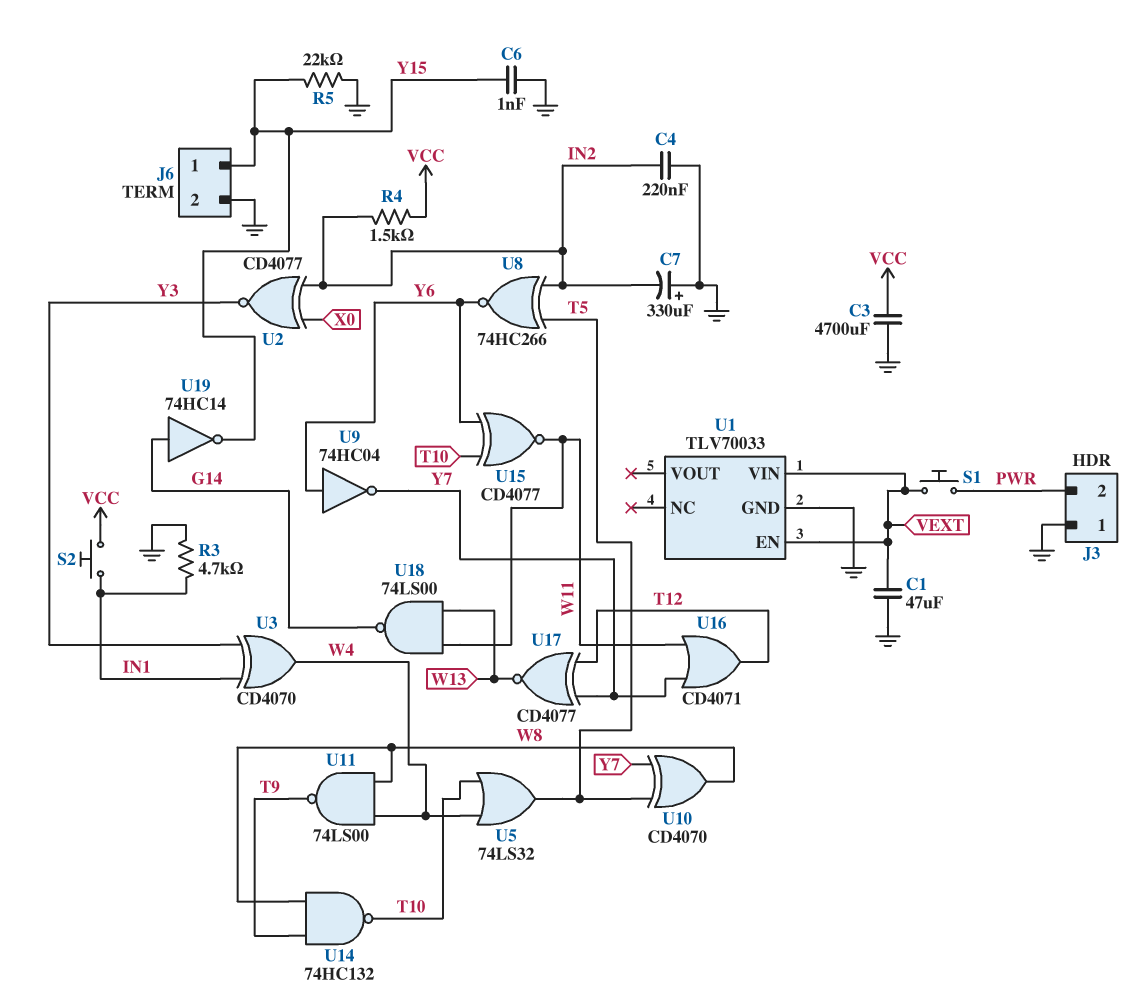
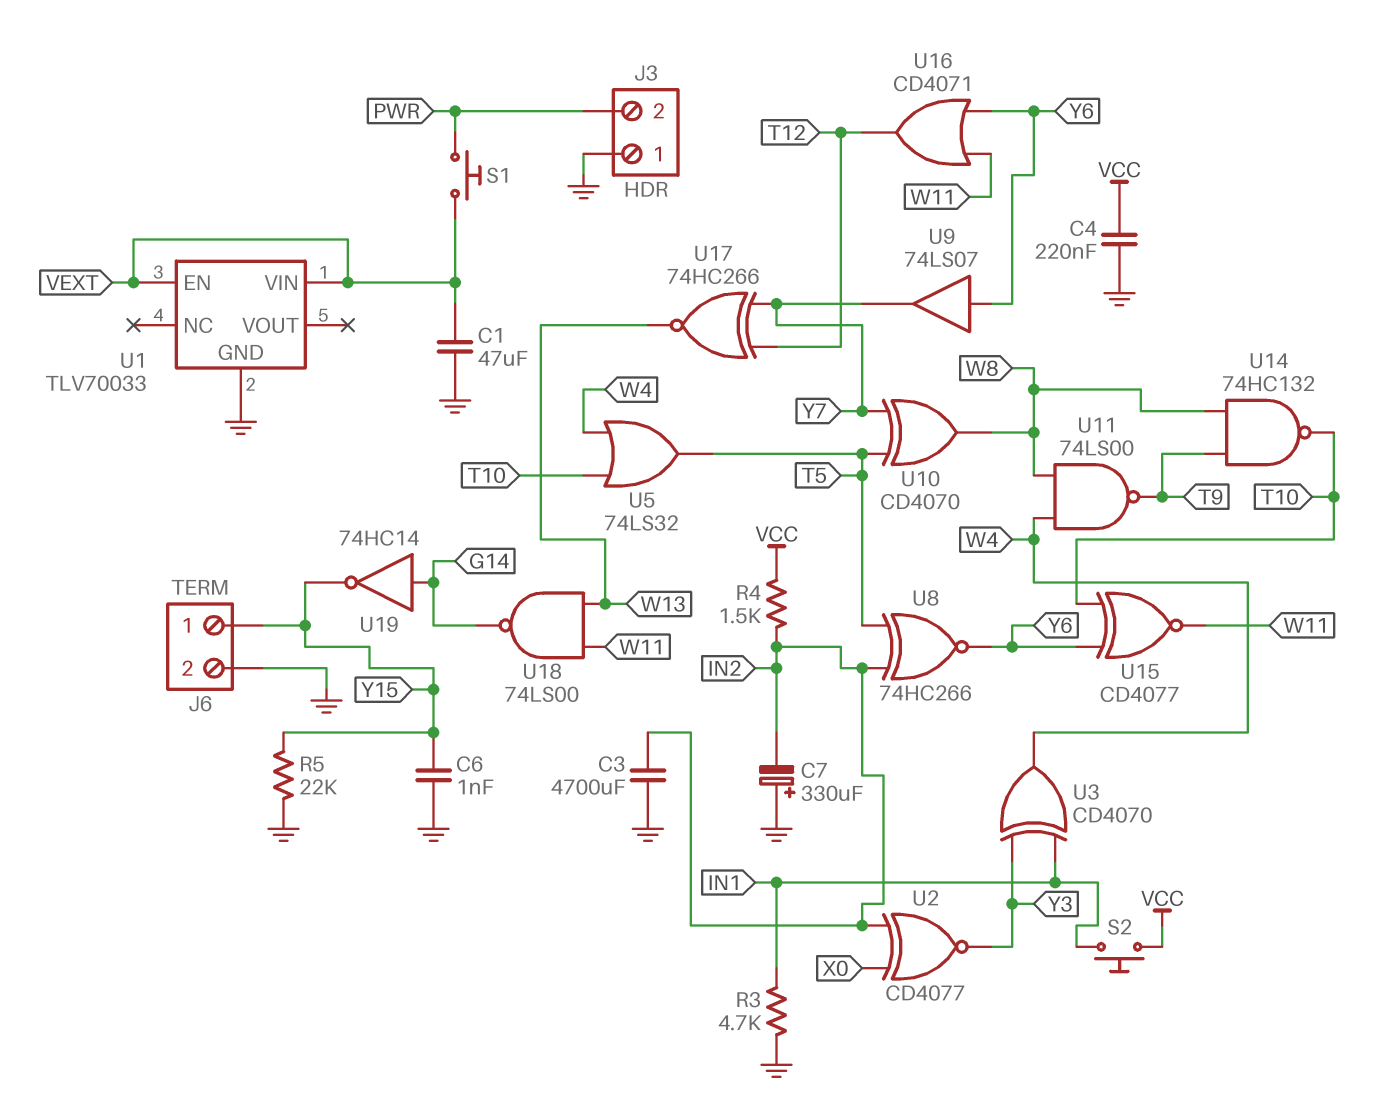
C3: 4700uF (GND, VCC) -> 4700uF (GND, IN2)
C4: 220nF (GND, IN2) -> 220nF (GND, VCC)
U9: NOT 74HC04 (in Y6, out Y7) -> buffer 74LS07 (in Y6, out Y7)
U16: OR CD4071 (in W11, in Y7, out T12) -> OR CD4071 (in W11, in Y6, out T12)
U17: XNOR CD4077 (in T12, in Y7, out W13) -> XNOR 74HC266 (in T12, in Y7, out W13)

